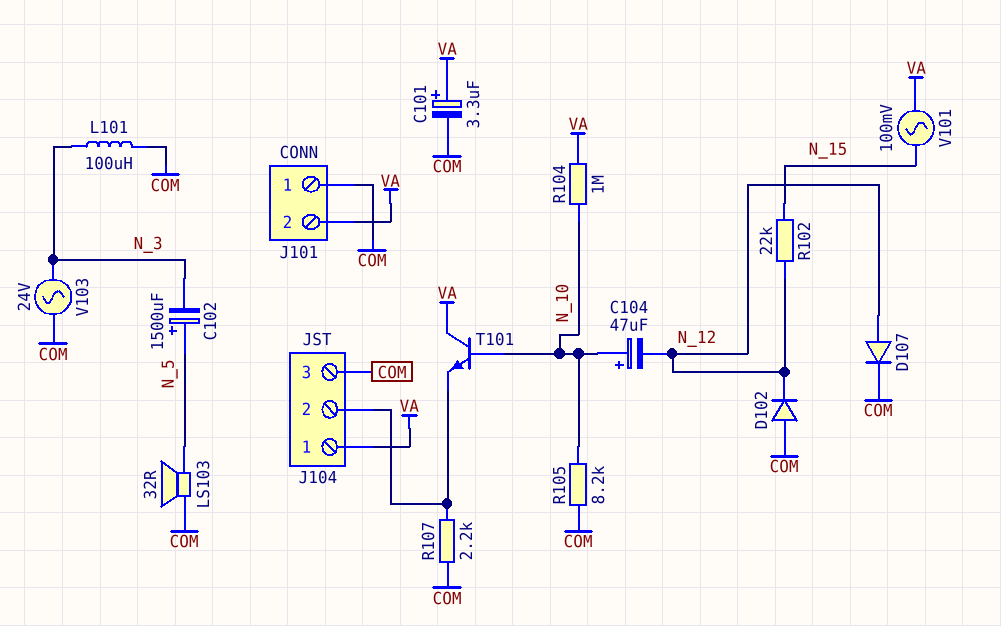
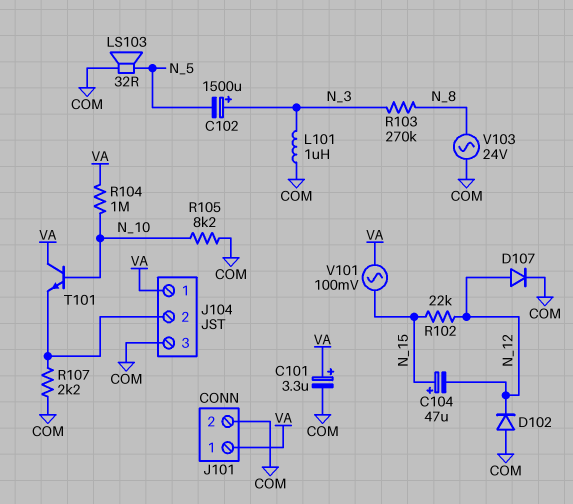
C102: 1500uF (plus N_5, minus N_3) -> 1500uF (plus N_3, minus N_5)
C104: 47uF (plus N_10, minus N_12) -> 47uF (plus N_15, minus N_12)
J101 pin 1: COM -> VA
J101 pin 2: VA -> COM
L101: 100uH (COM, N_3) -> 1uH (COM, N_3)
R103: none -> 270k (N_3, N_8)
V103: AC 24V (COM, N_3) -> AC 24V (COM, N_8)

